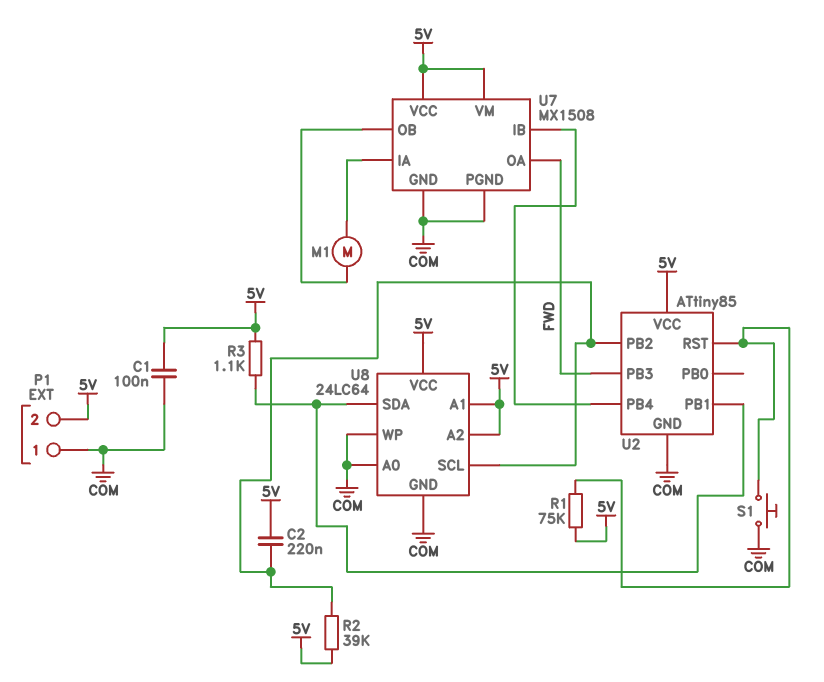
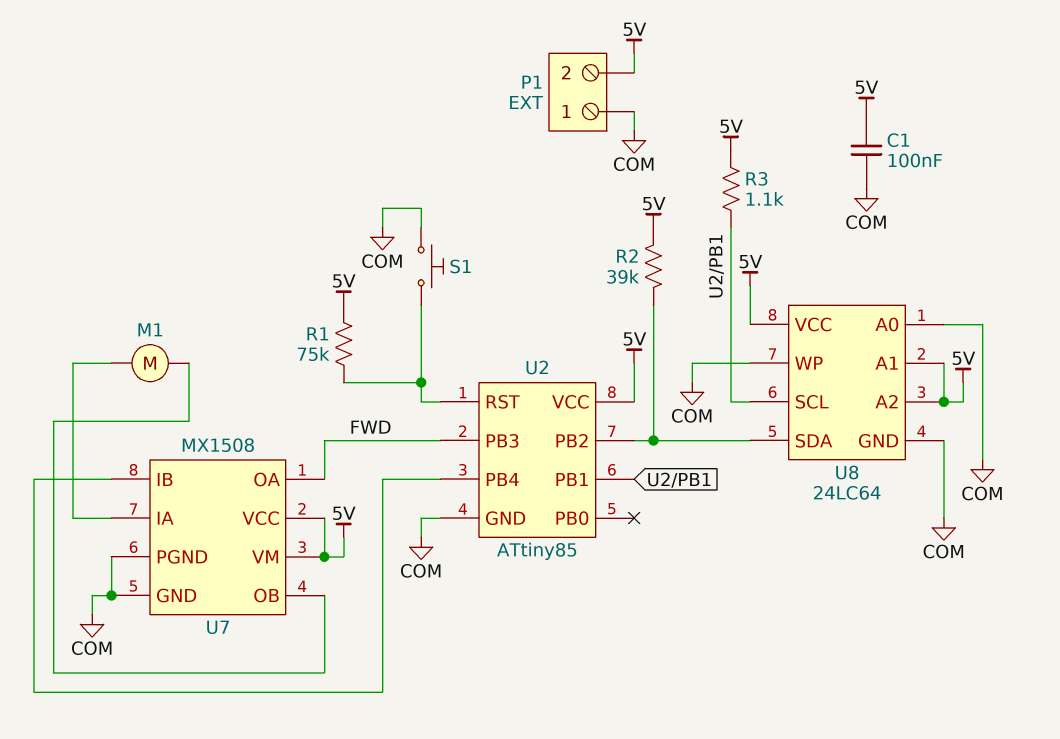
C2: 220nF (5V, U2/PB2) -> none
U8 pin SCL: U2/PB2 -> U2/PB1
U8 pin SDA: U2/PB1 -> U2/PB2

